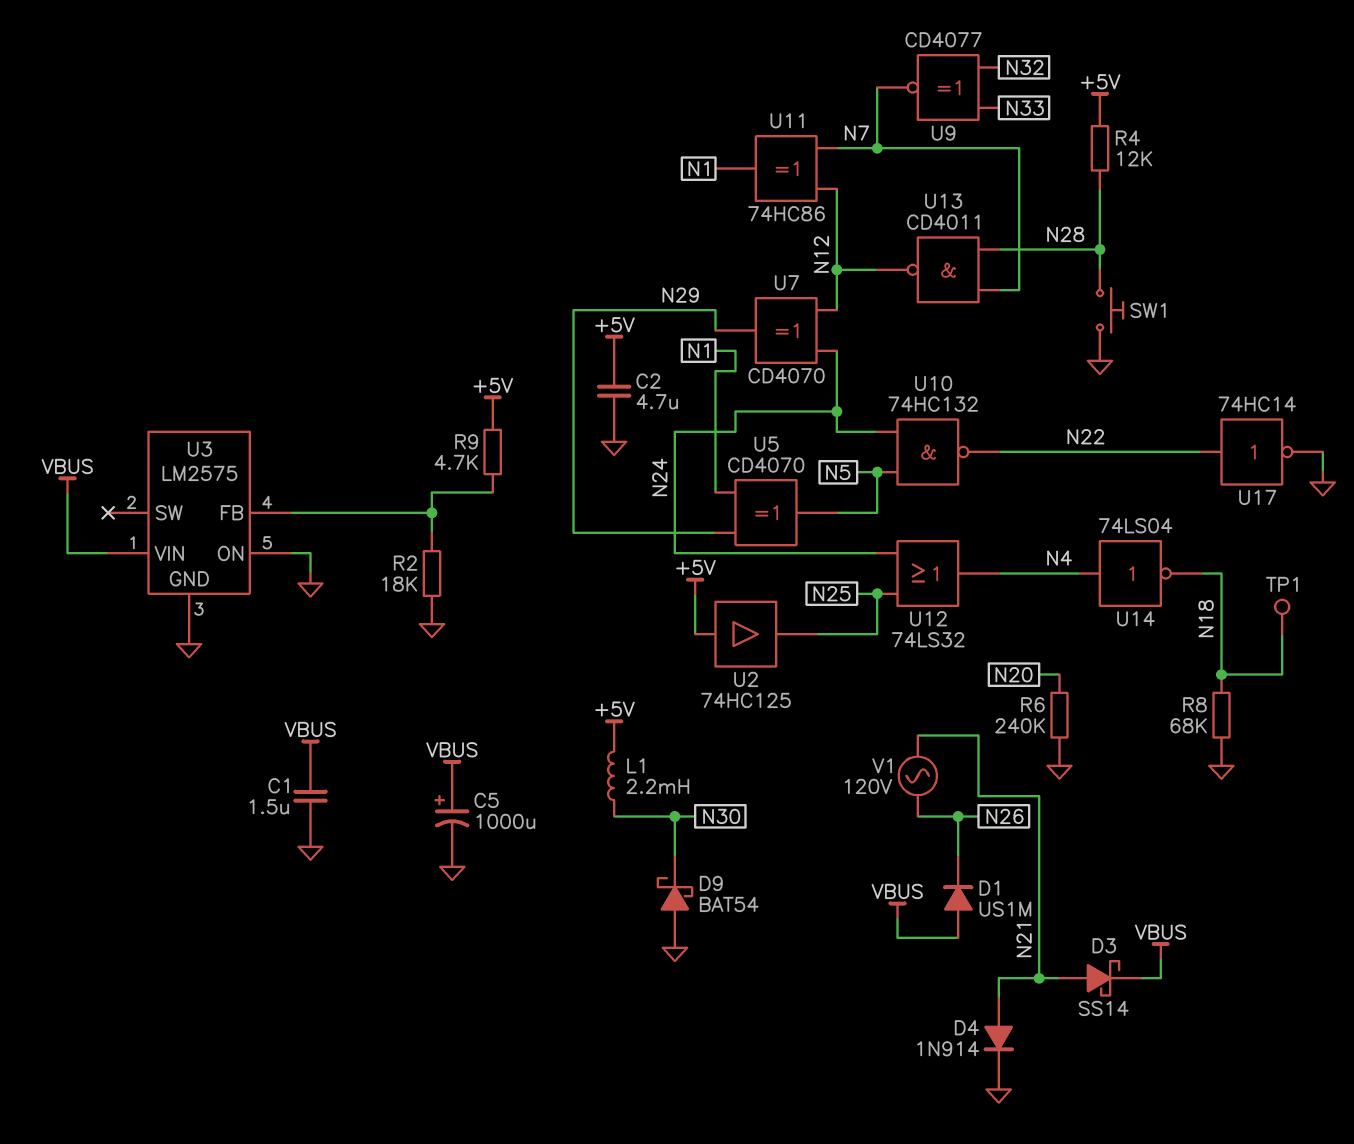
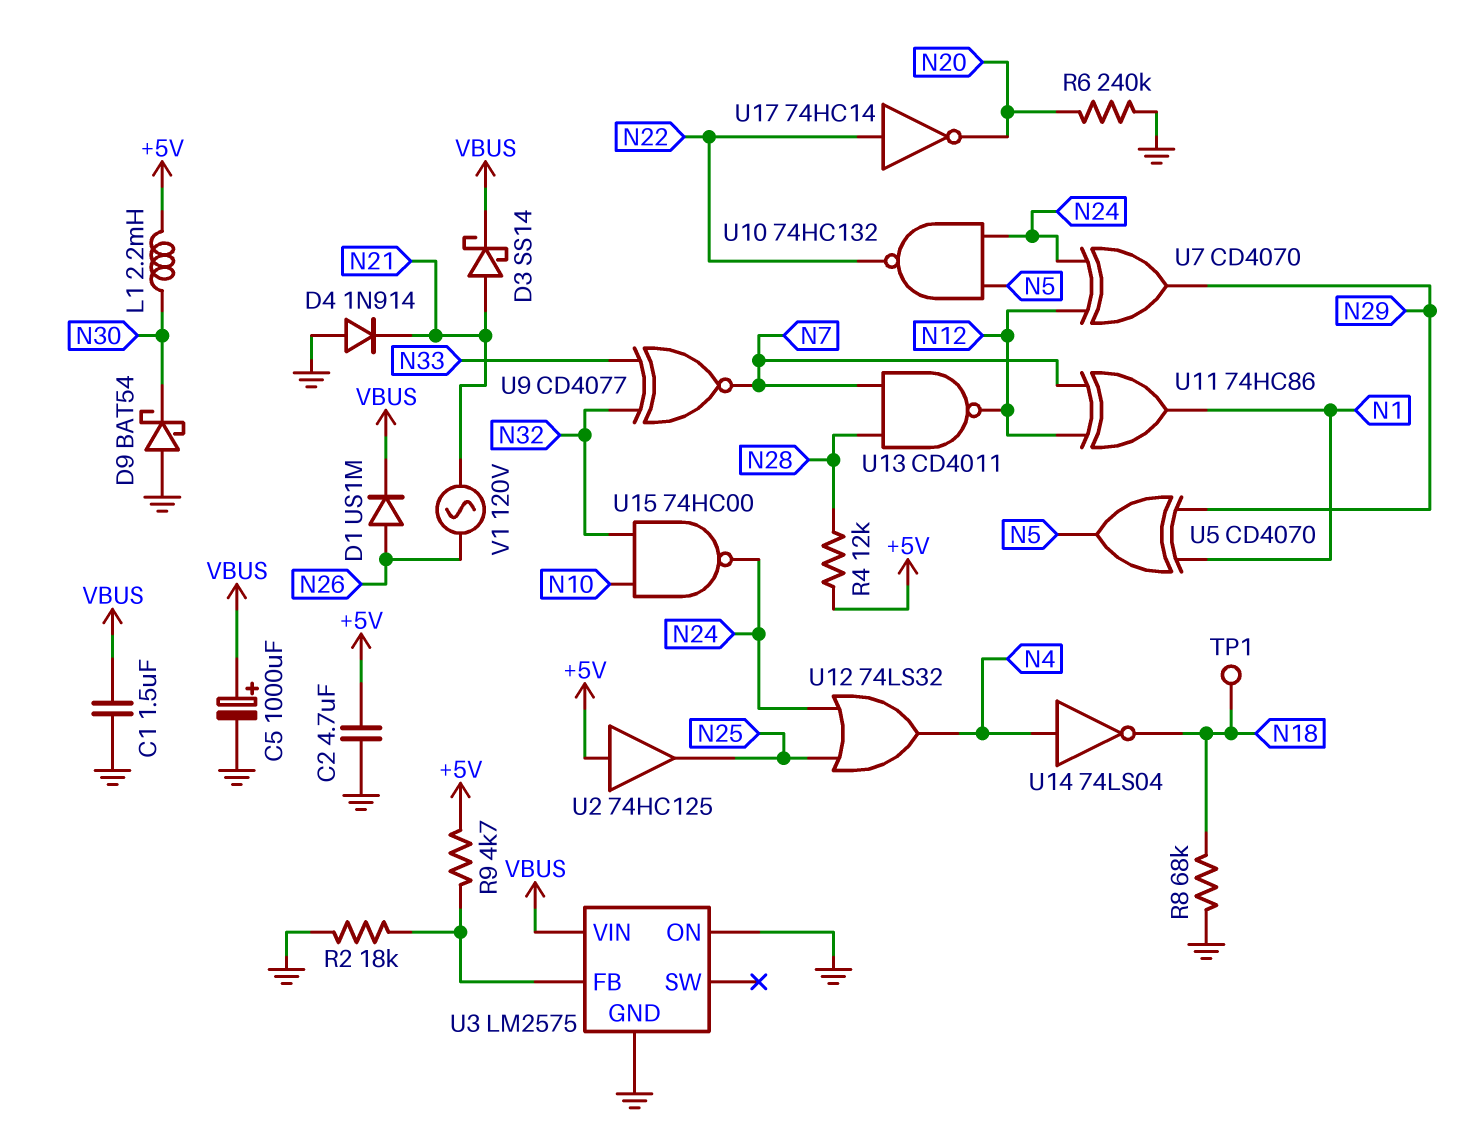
D1: diode US1M (A VBUS, K N26) -> diode US1M (A N26, K VBUS)
D4: diode 1N914 (A N21, K GND) -> diode 1N914 (A GND, K N21)
SW1: button (GND, N28) -> none
U15: none -> NAND 74HC00 (in N10, in N32, out N24)
U17: NOT 74HC14 (in N22, out GND) -> NOT 74HC14 (in N22, out N20)

